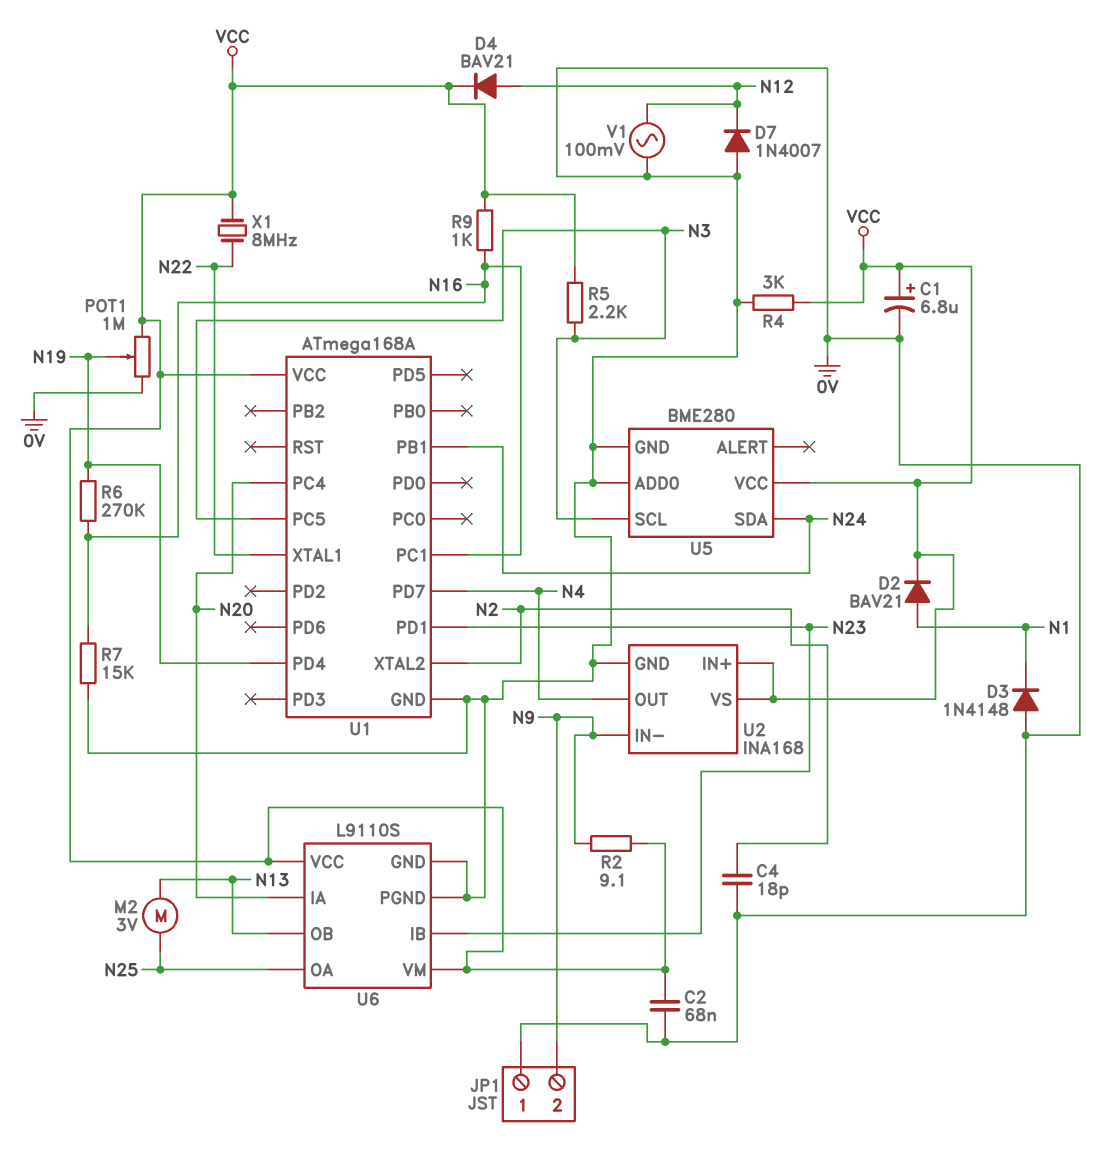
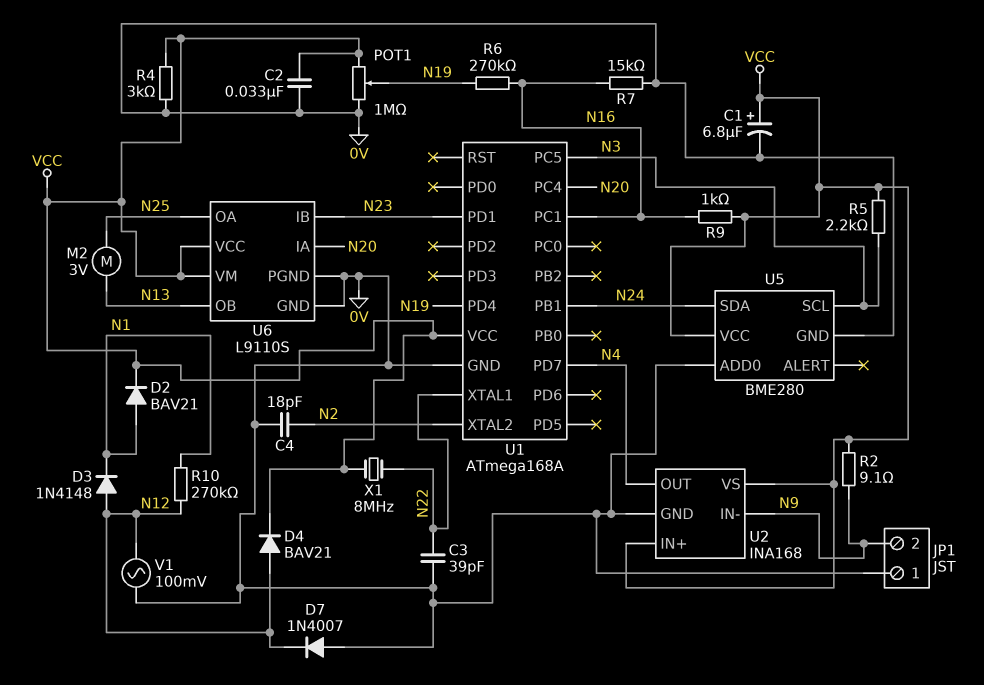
C2: 68nF (0V, VCC) -> 33nF (0V, VCC)
C3: none -> 39pF (0V, N22)
D3: diode 1N4148 (A 0V, K N1) -> diode 1N4148 (A N12, K N1)
R10: none -> 270k (N1, N12)

